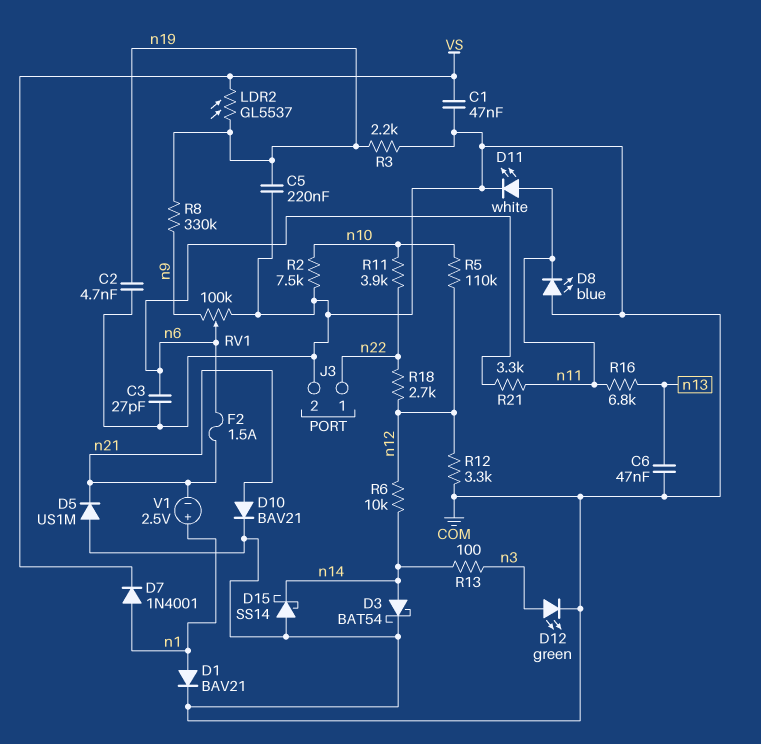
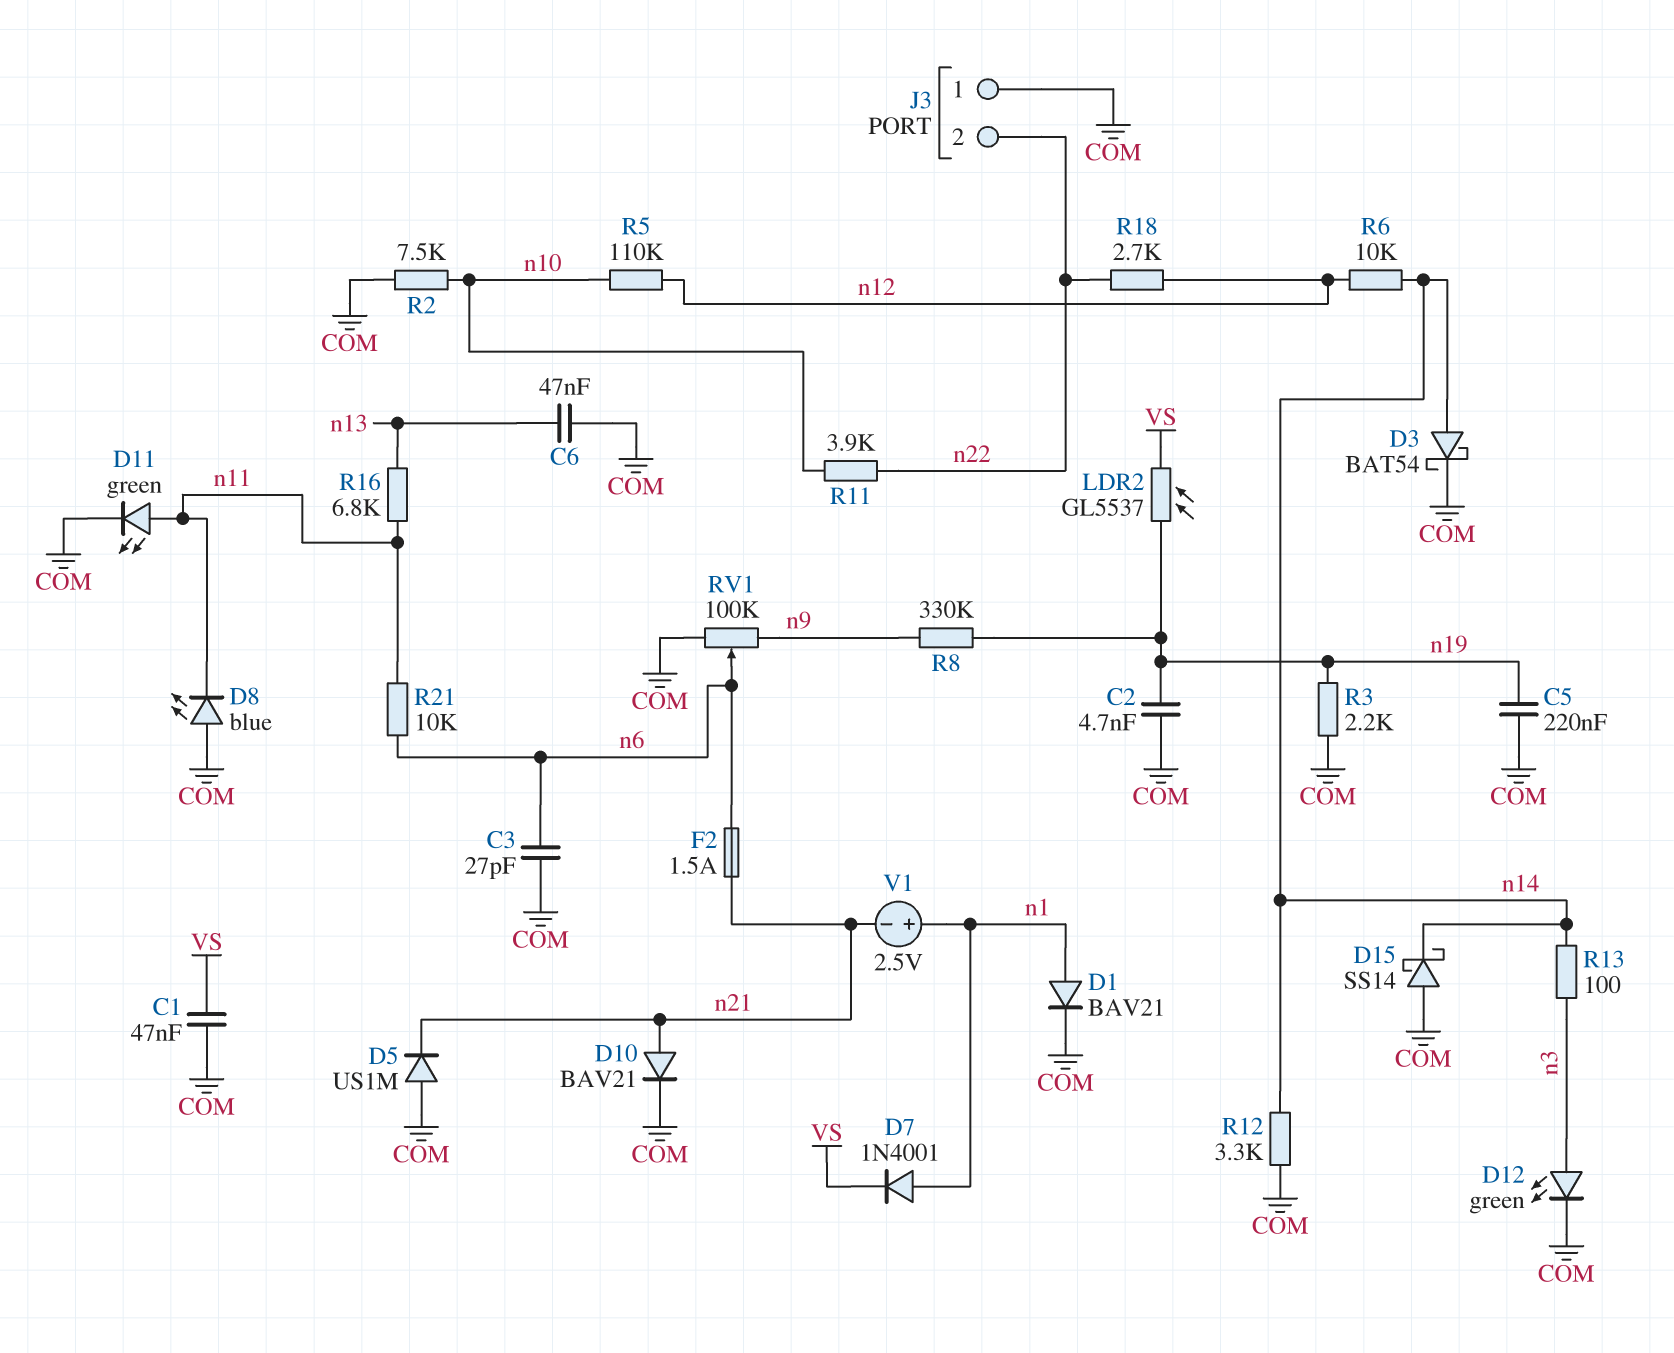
D11: LED white (A n11, K COM) -> LED green (A n11, K COM)
J3 pin 1: n22 -> COM
J3 pin 2: COM -> n22
R12: 3.3k (COM, n12) -> 3.3k (COM, n14)
R21: 3.3k (n6, n11) -> 10k (n6, n11)

